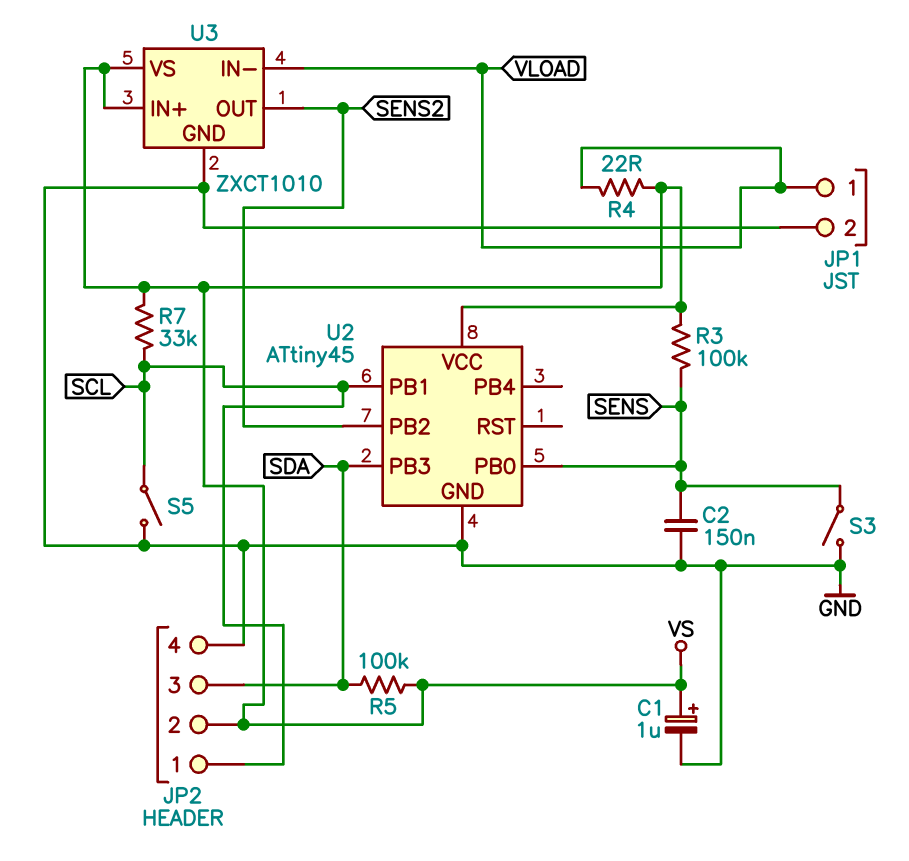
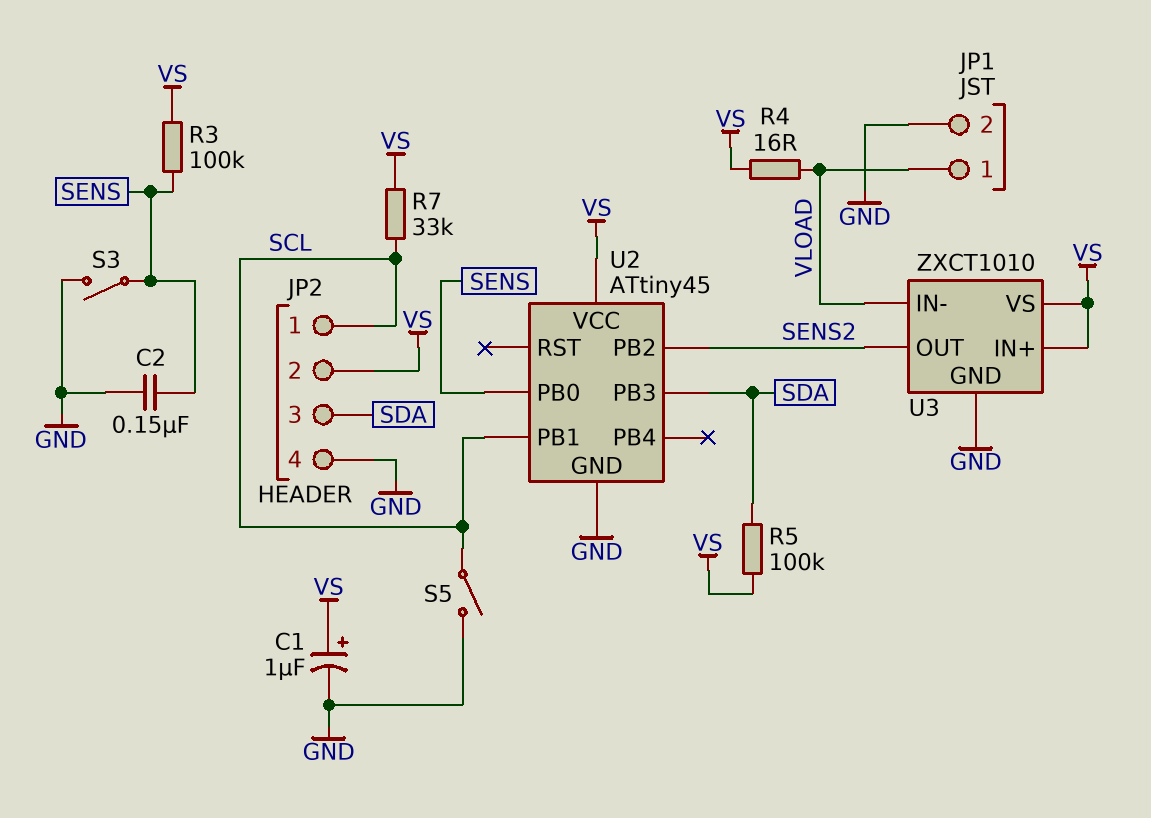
R4: 22 (VLOAD, VS) -> 16 (VLOAD, VS)

